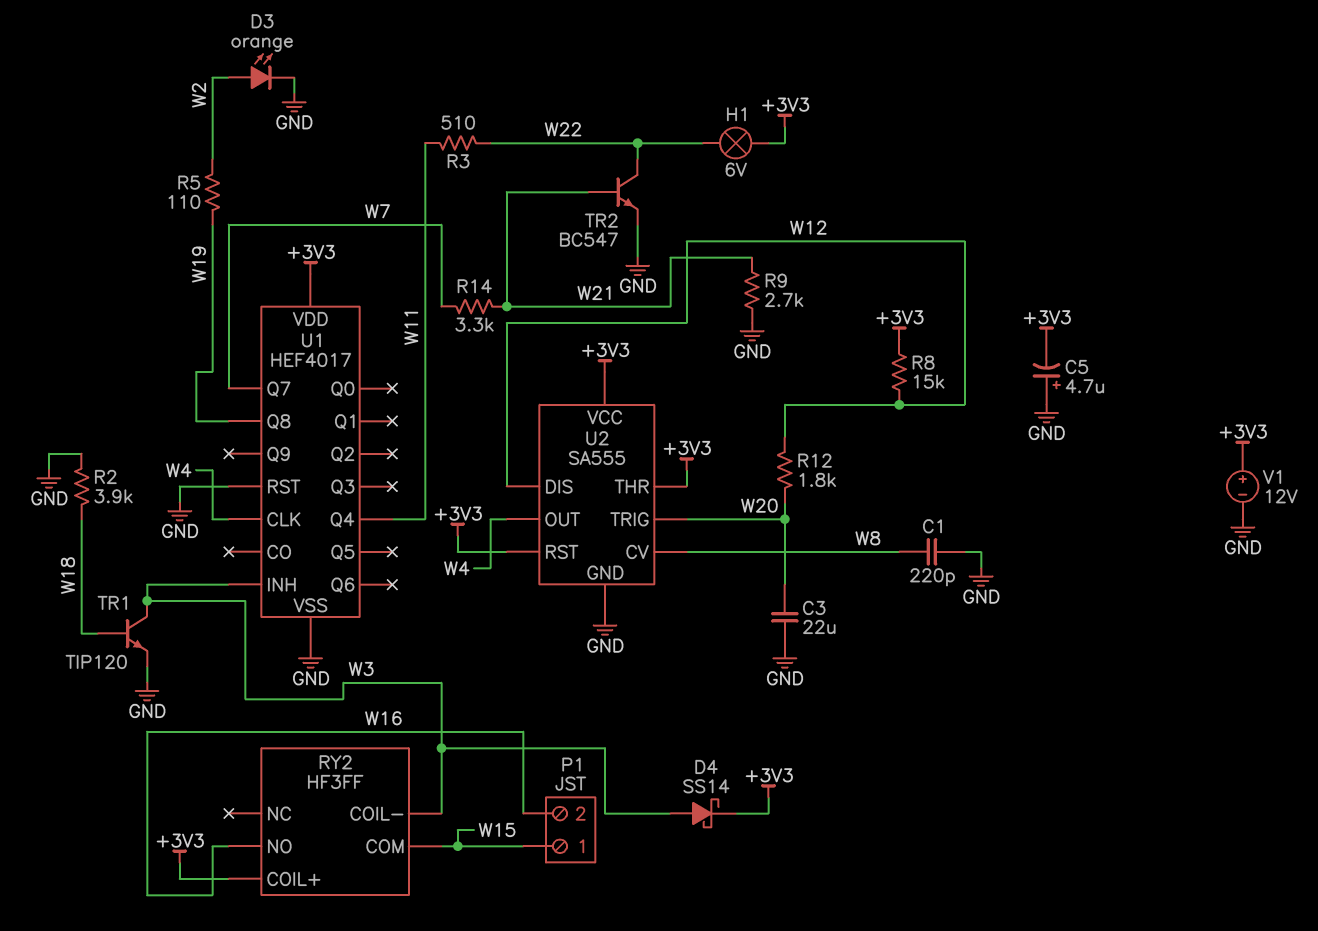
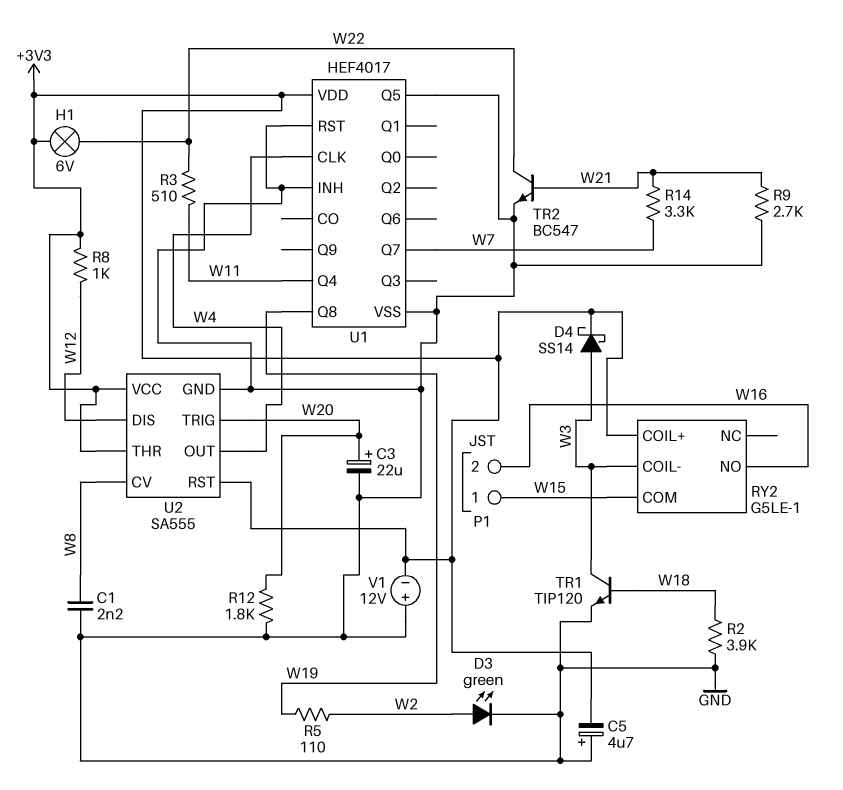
C1: 220pF (GND, W8) -> 2.2nF (GND, W8)
C3: 22uF (GND, W20) -> 22uF (plus W20, minus GND)
D3: LED orange (A W2, K GND) -> LED green (A W2, K GND)
R8: 15k (+3V3, W12) -> 1k (+3V3, W12)
R12: 1.8k (W12, W20) -> 1.8k (GND, W20)
RY2: HF3FF -> G5LE-1
U1 pin INH: W3 -> GND
U1 pin Q5: none -> GND
V1: 12V (plus +3V3, minus GND) -> 12V (plus GND, minus +3V3)

